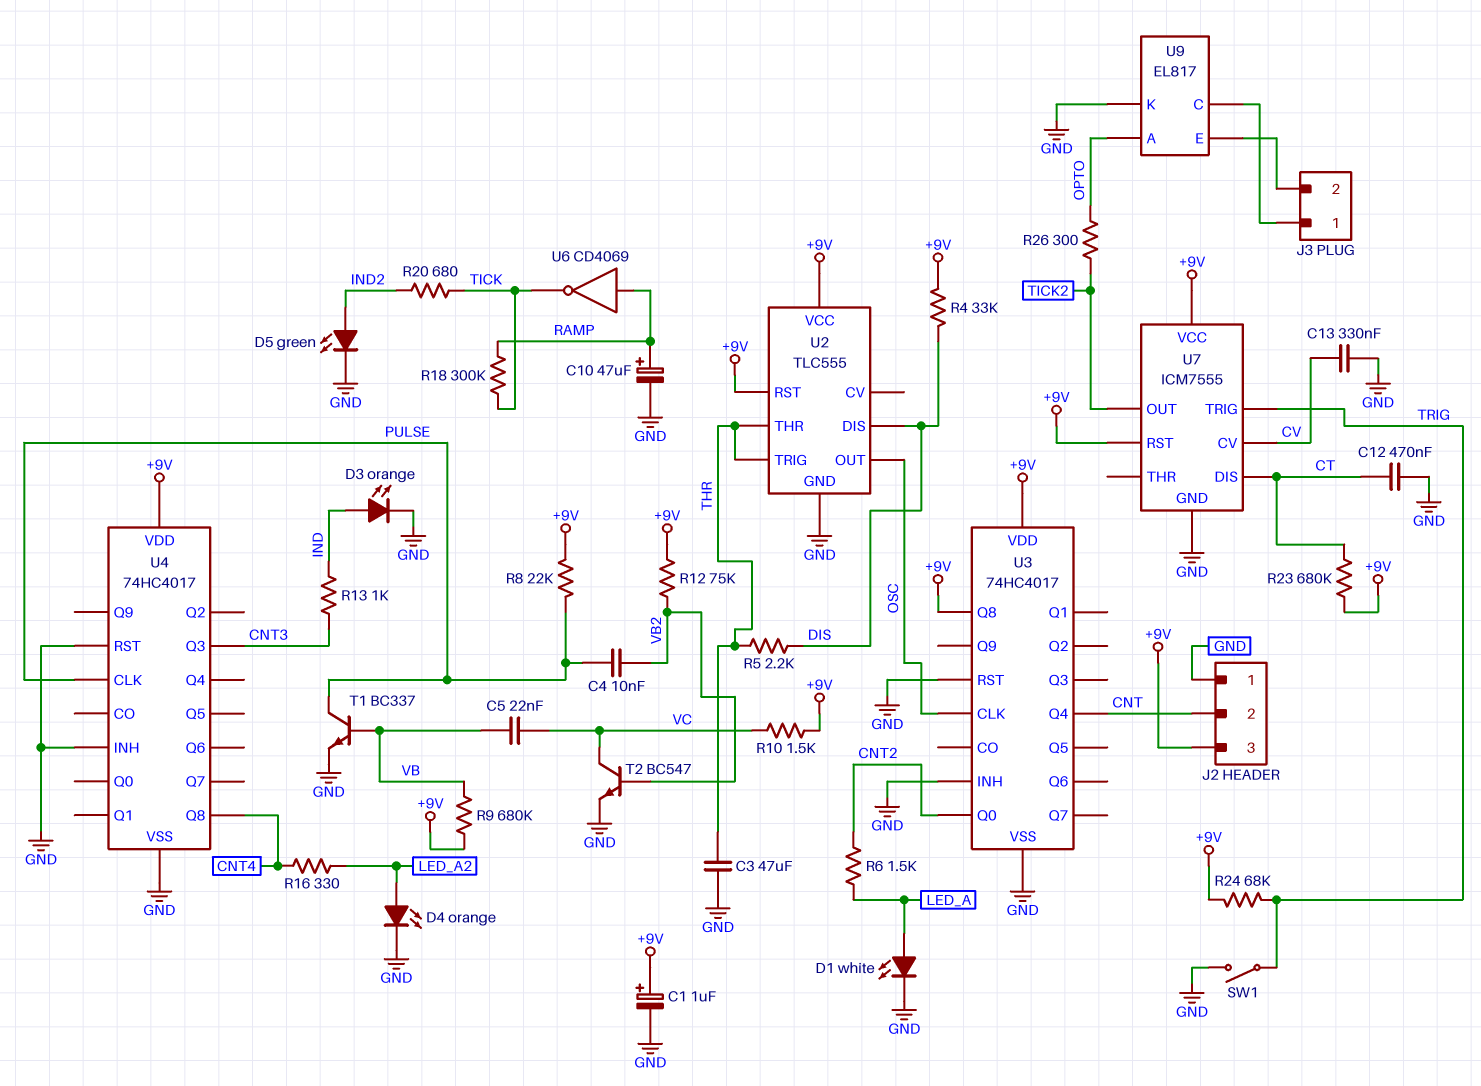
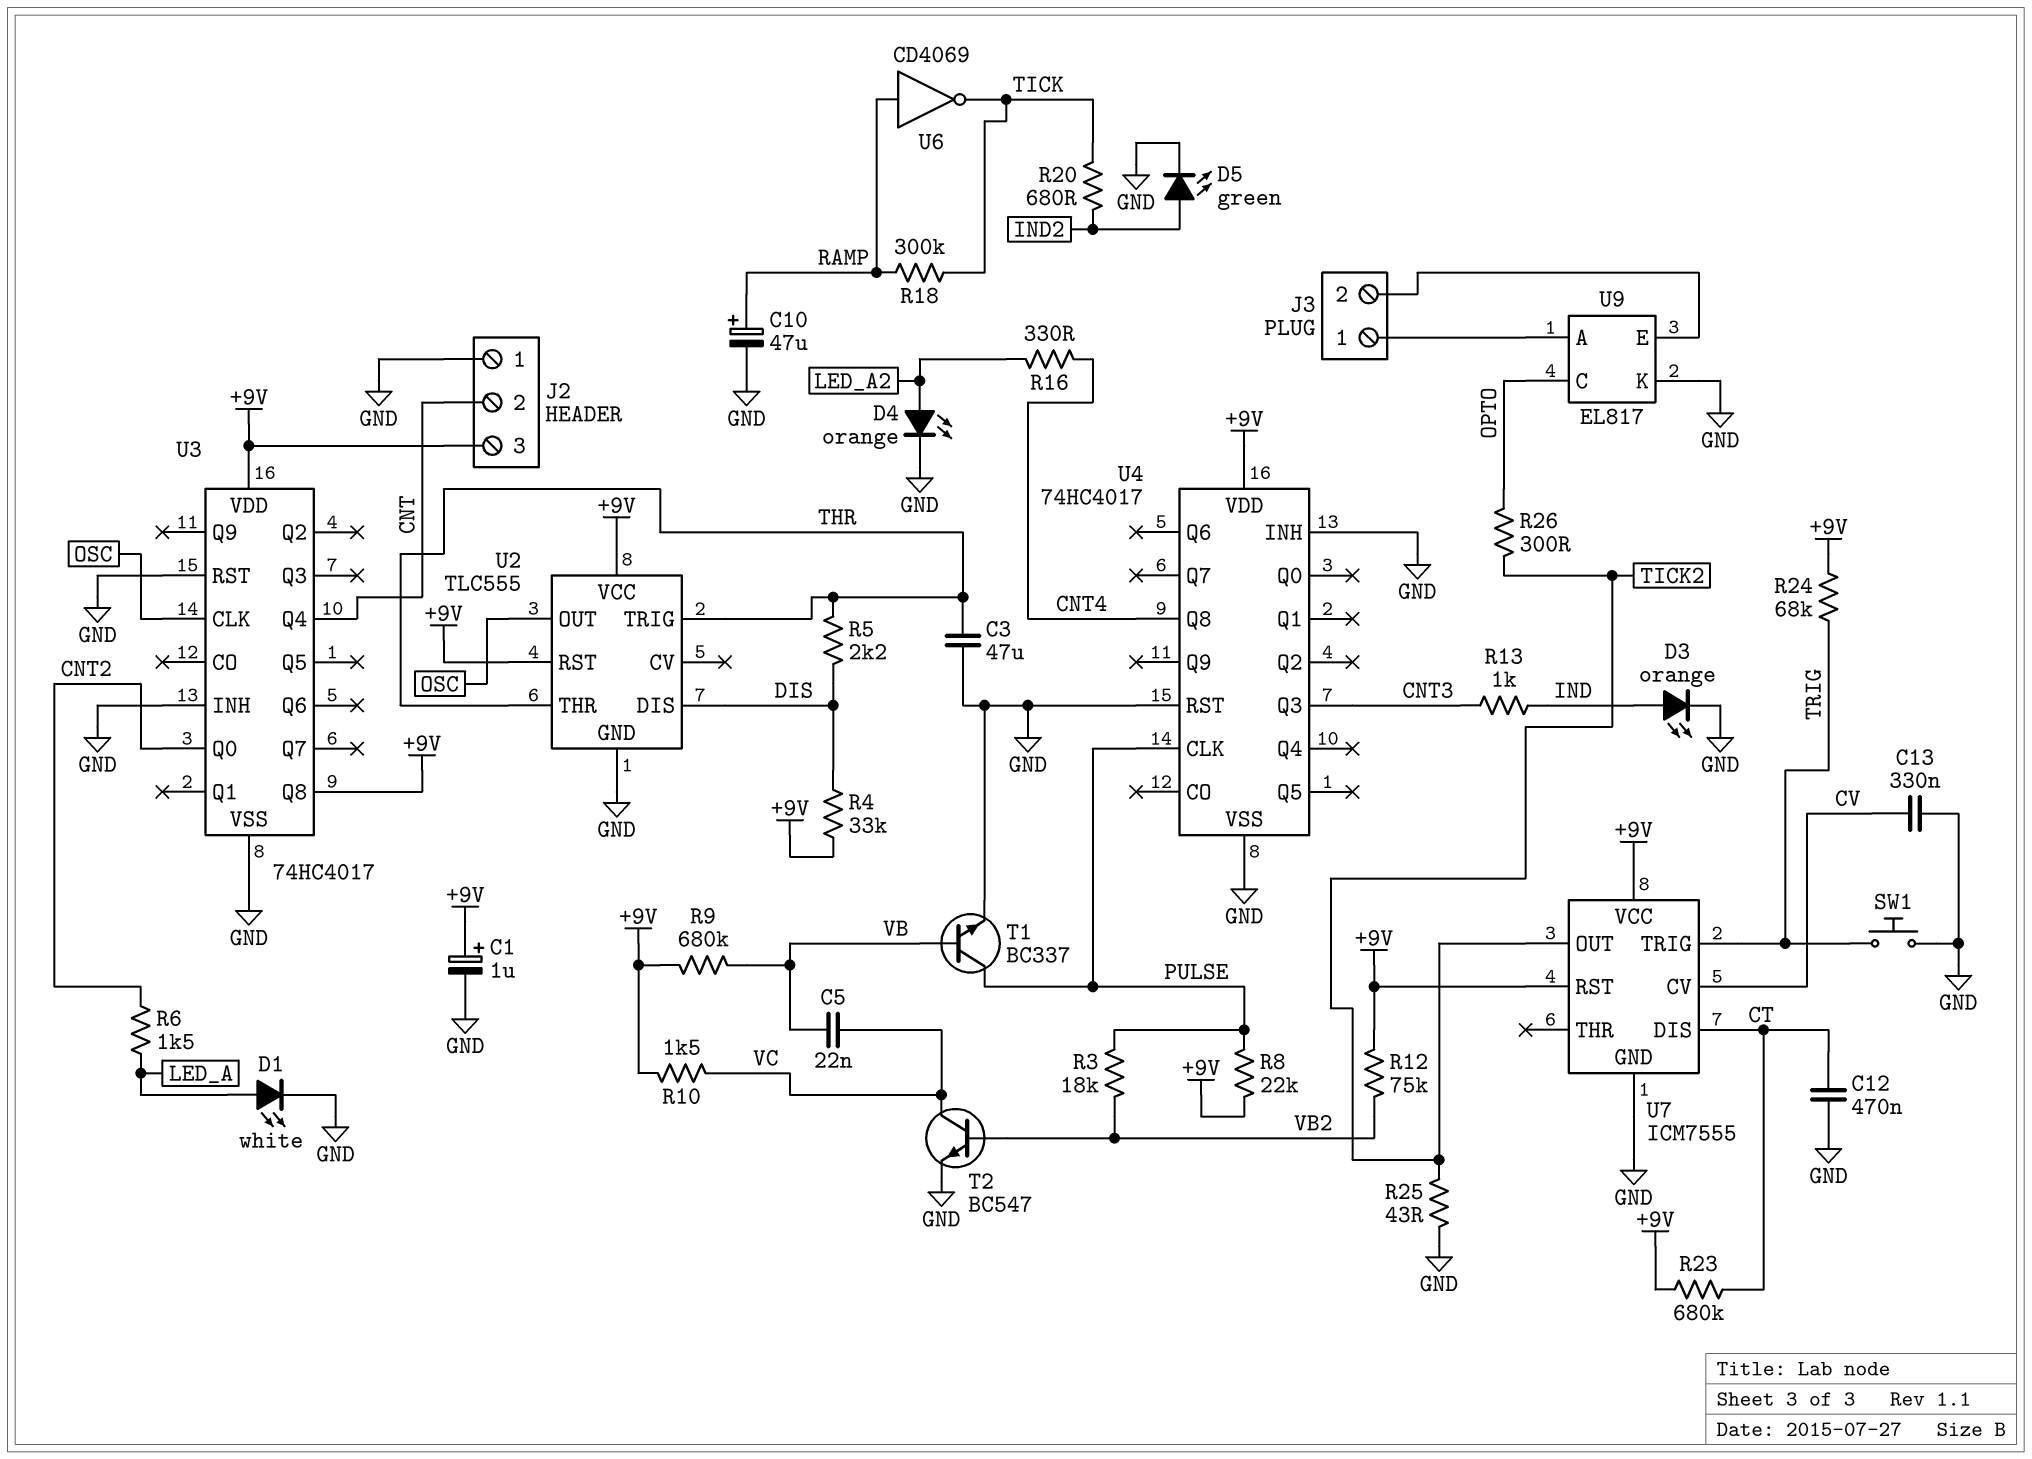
C4: 10nF (PULSE, VB2) -> none
R3: none -> 18k (PULSE, VB2)
R25: none -> 43 (GND, TICK2)
SW1: switch (GND, TRIG) -> button (GND, TRIG)
U9 pin A: OPTO -> J3/1
U9 pin C: J3/1 -> OPTO

